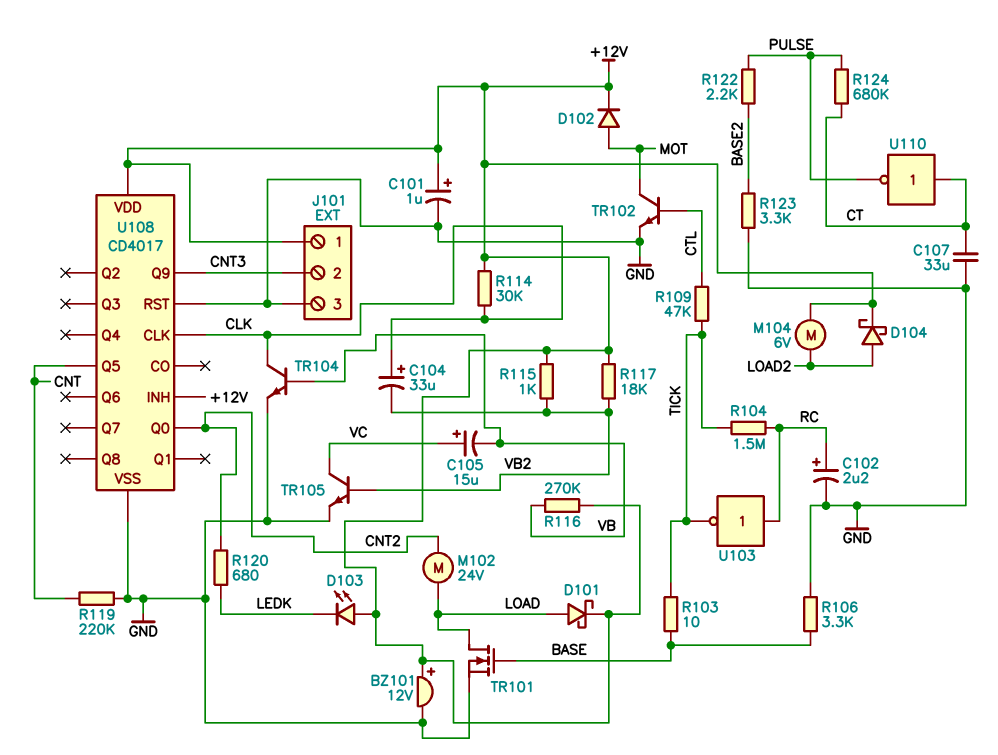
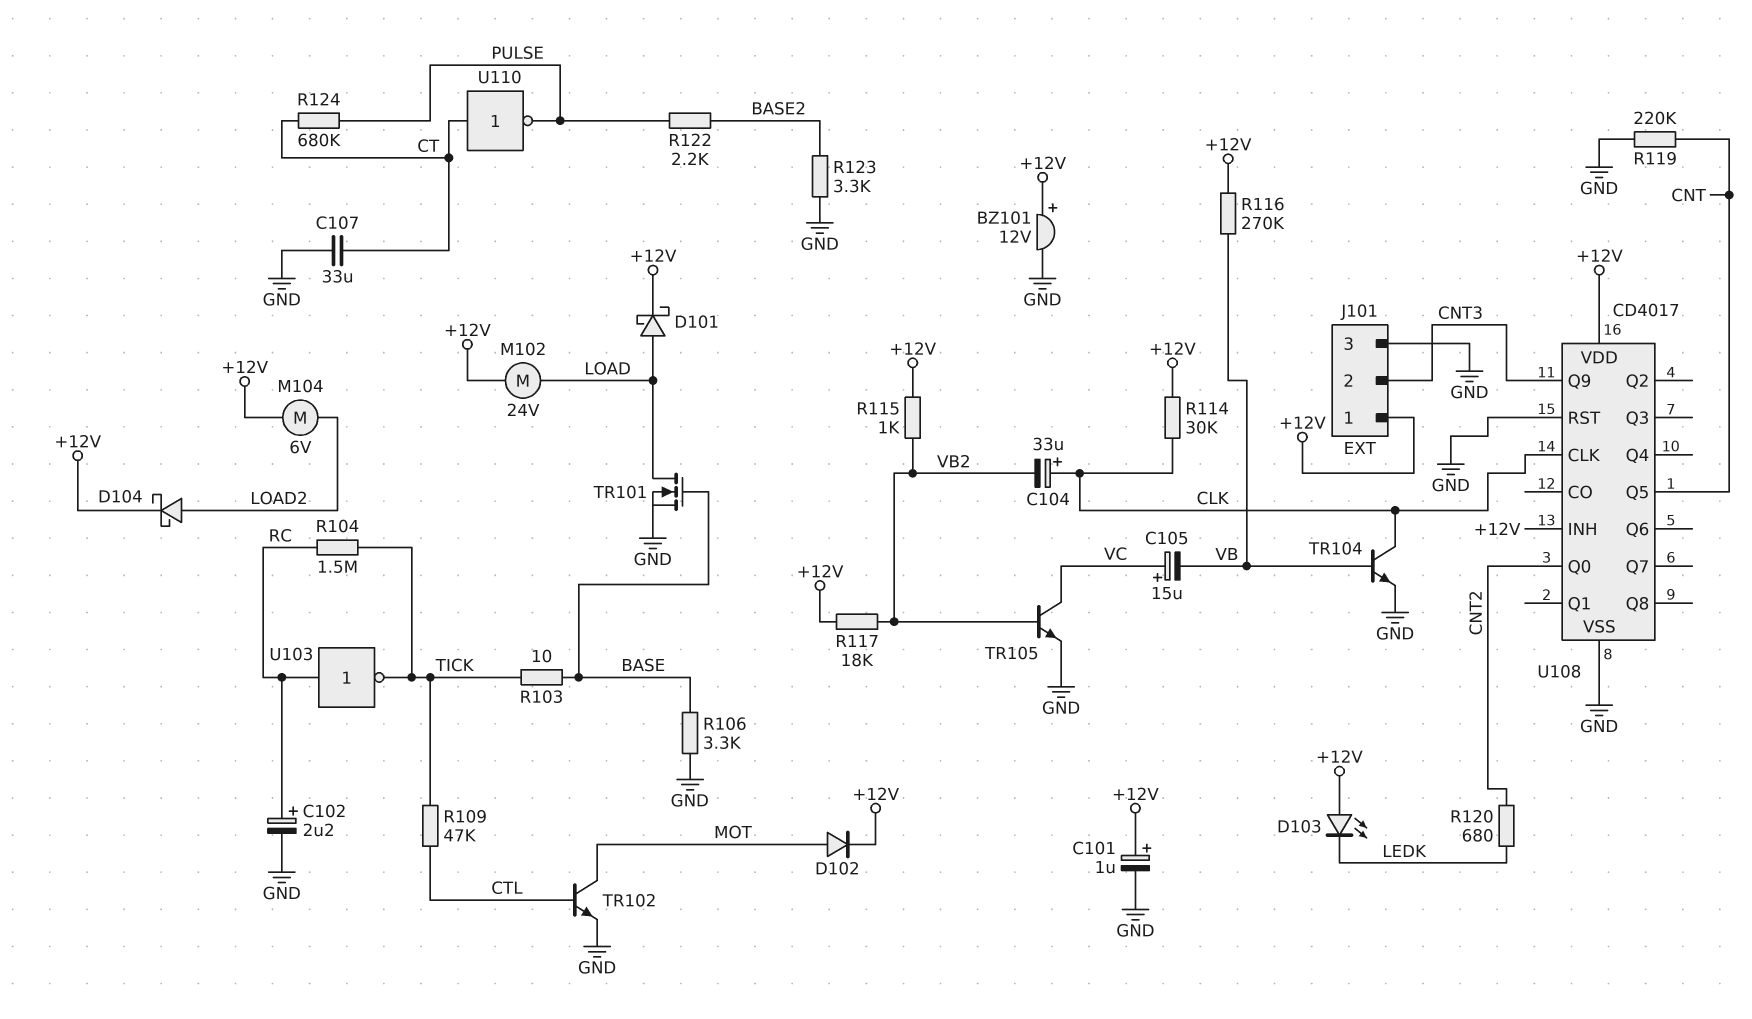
M102: motor 24V (CNT2, LOAD) -> motor 24V (+12V, LOAD)

